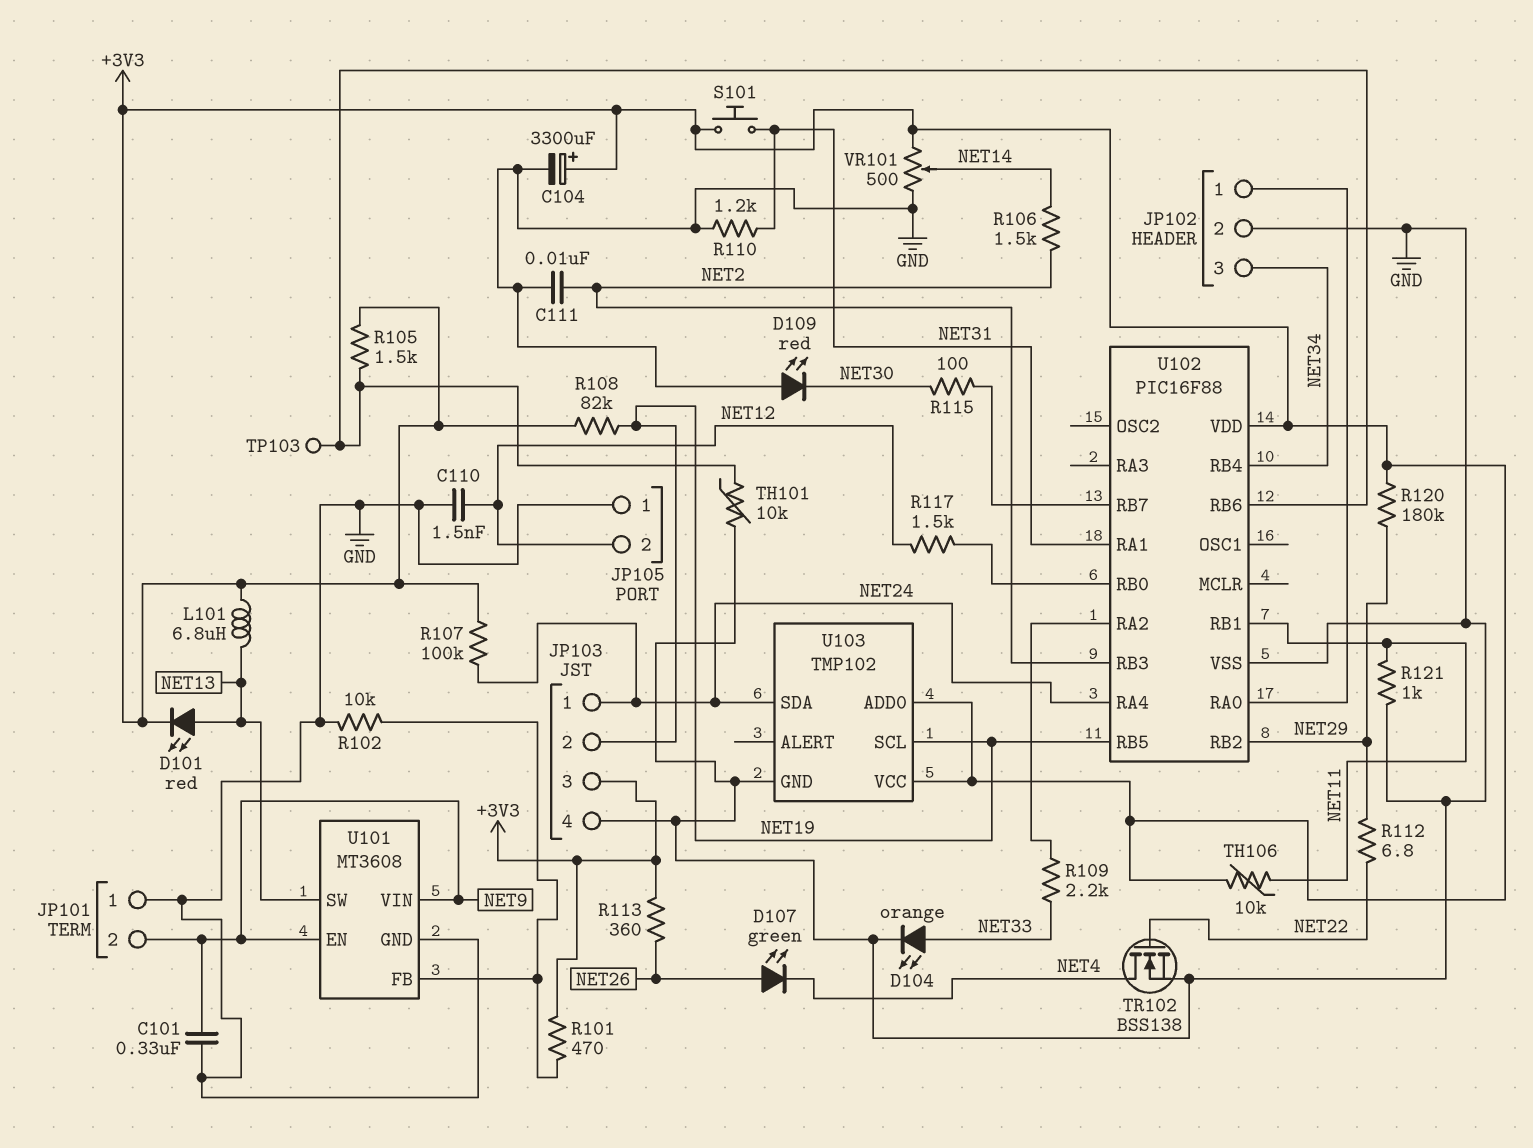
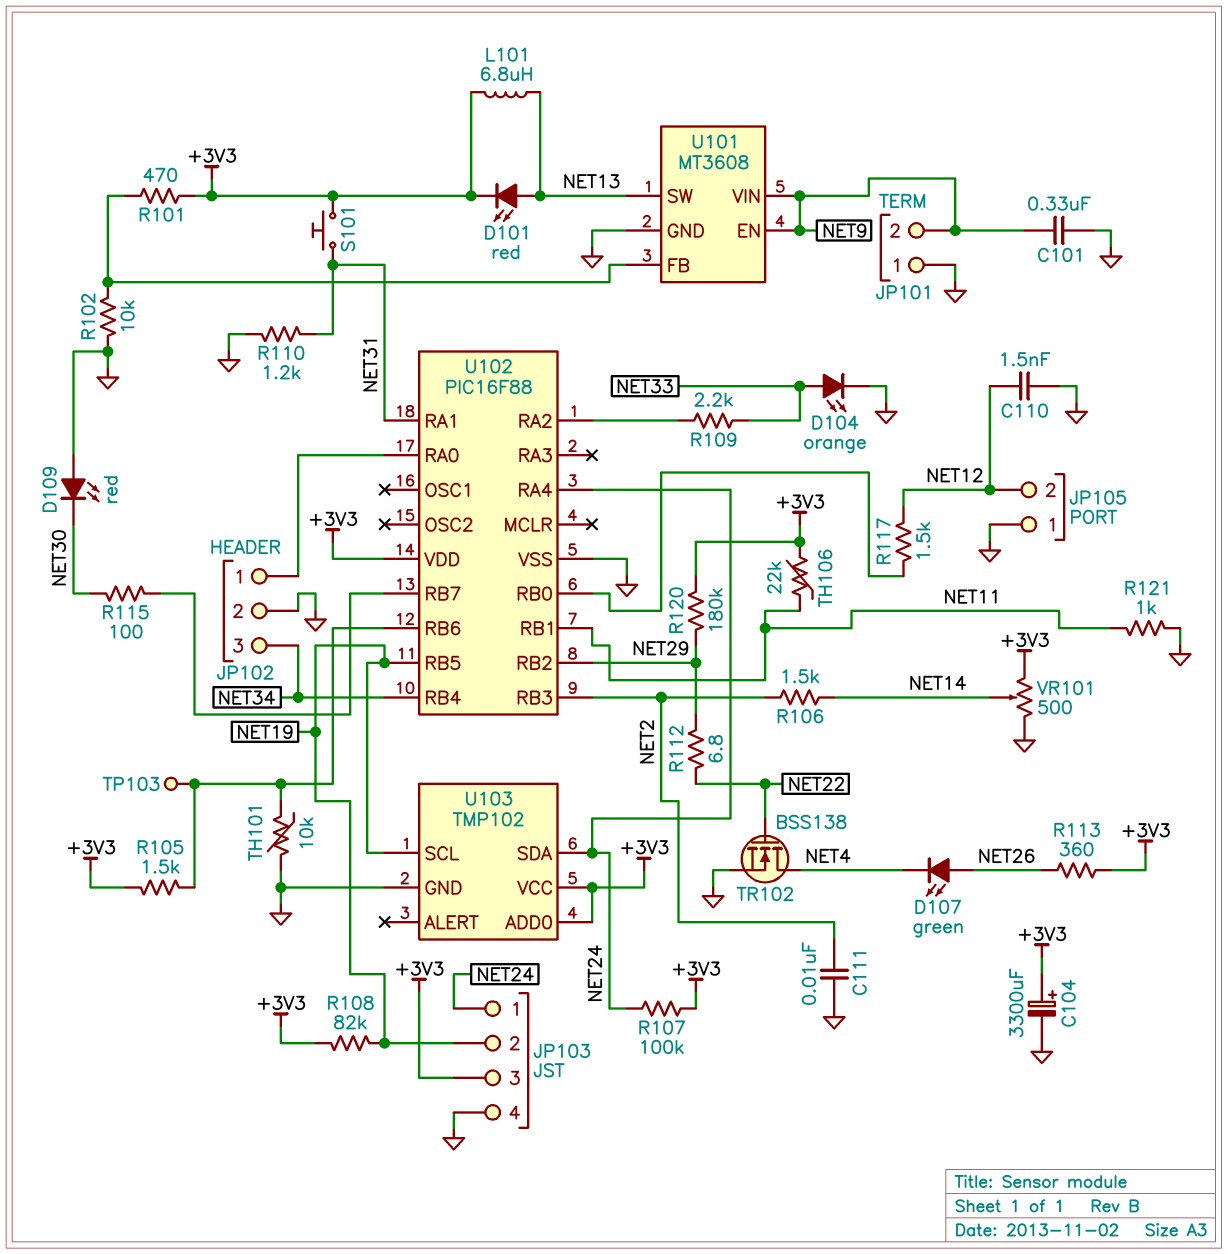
TH106: 10k (+3V3, NET11) -> 22k (+3V3, NET11)

